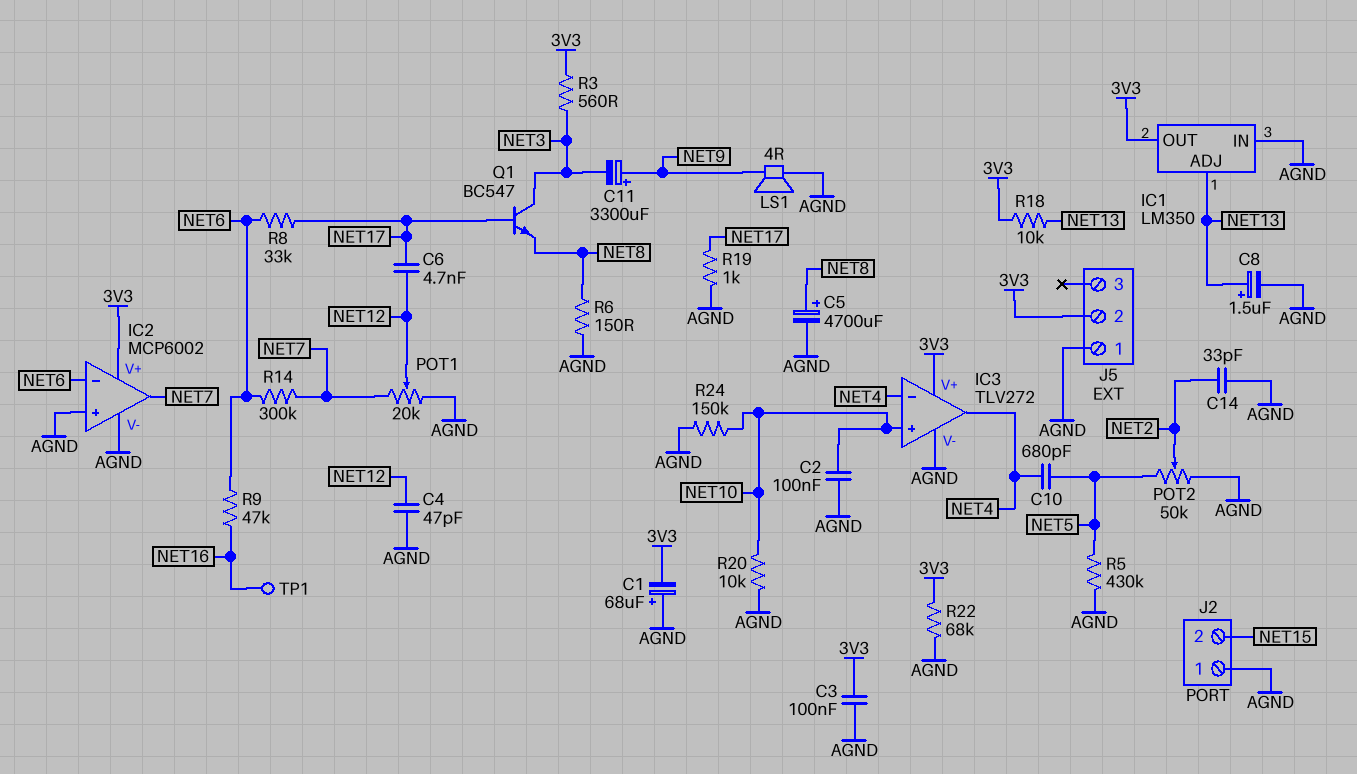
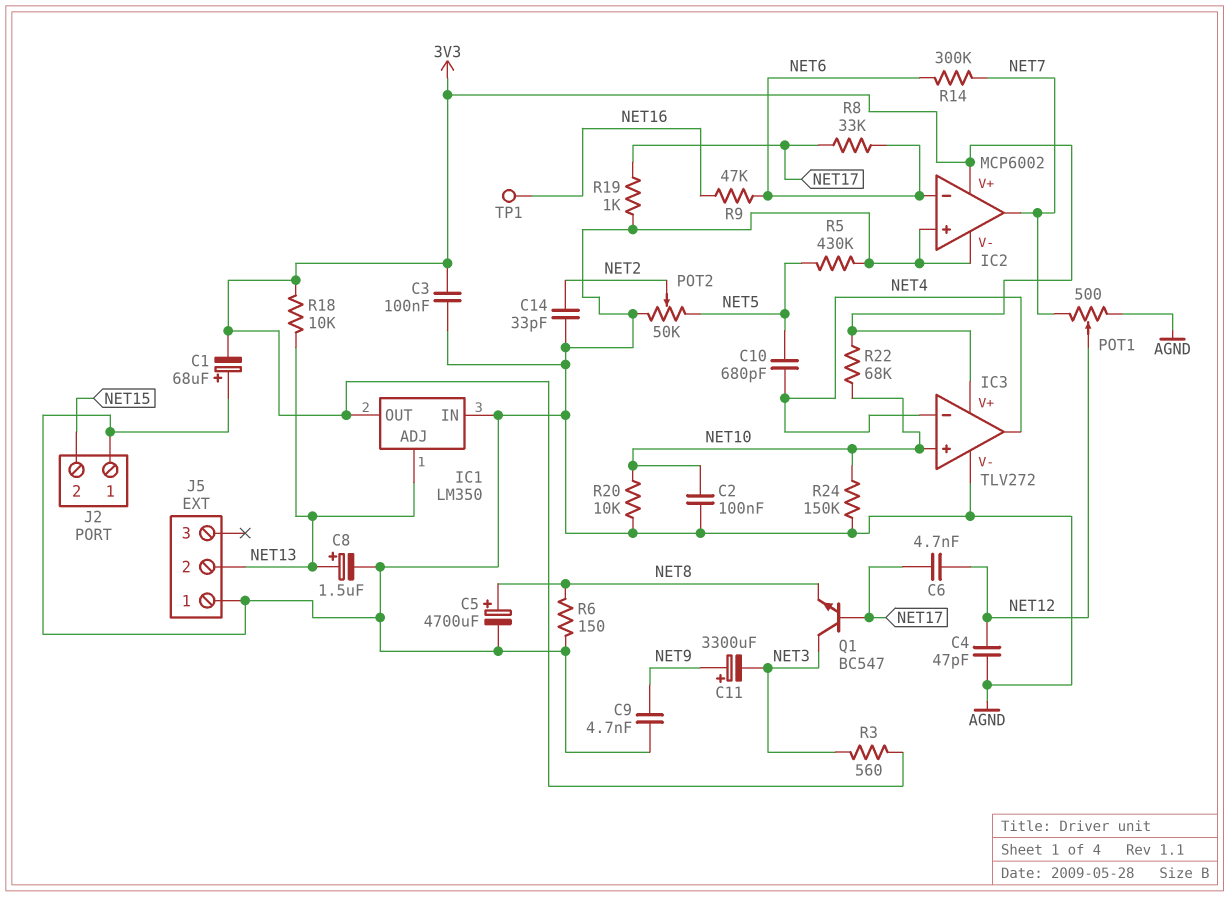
C9: none -> 4.7nF (AGND, NET9)
J5 pin 2: 3V3 -> NET13
LS1: speaker 4R (AGND, NET9) -> none
POT1: 20k (AGND, NET7, wiper NET12) -> 500 (AGND, NET7, wiper NET12)
R22: 68k (3V3, AGND) -> 68k (3V3, NET10)

